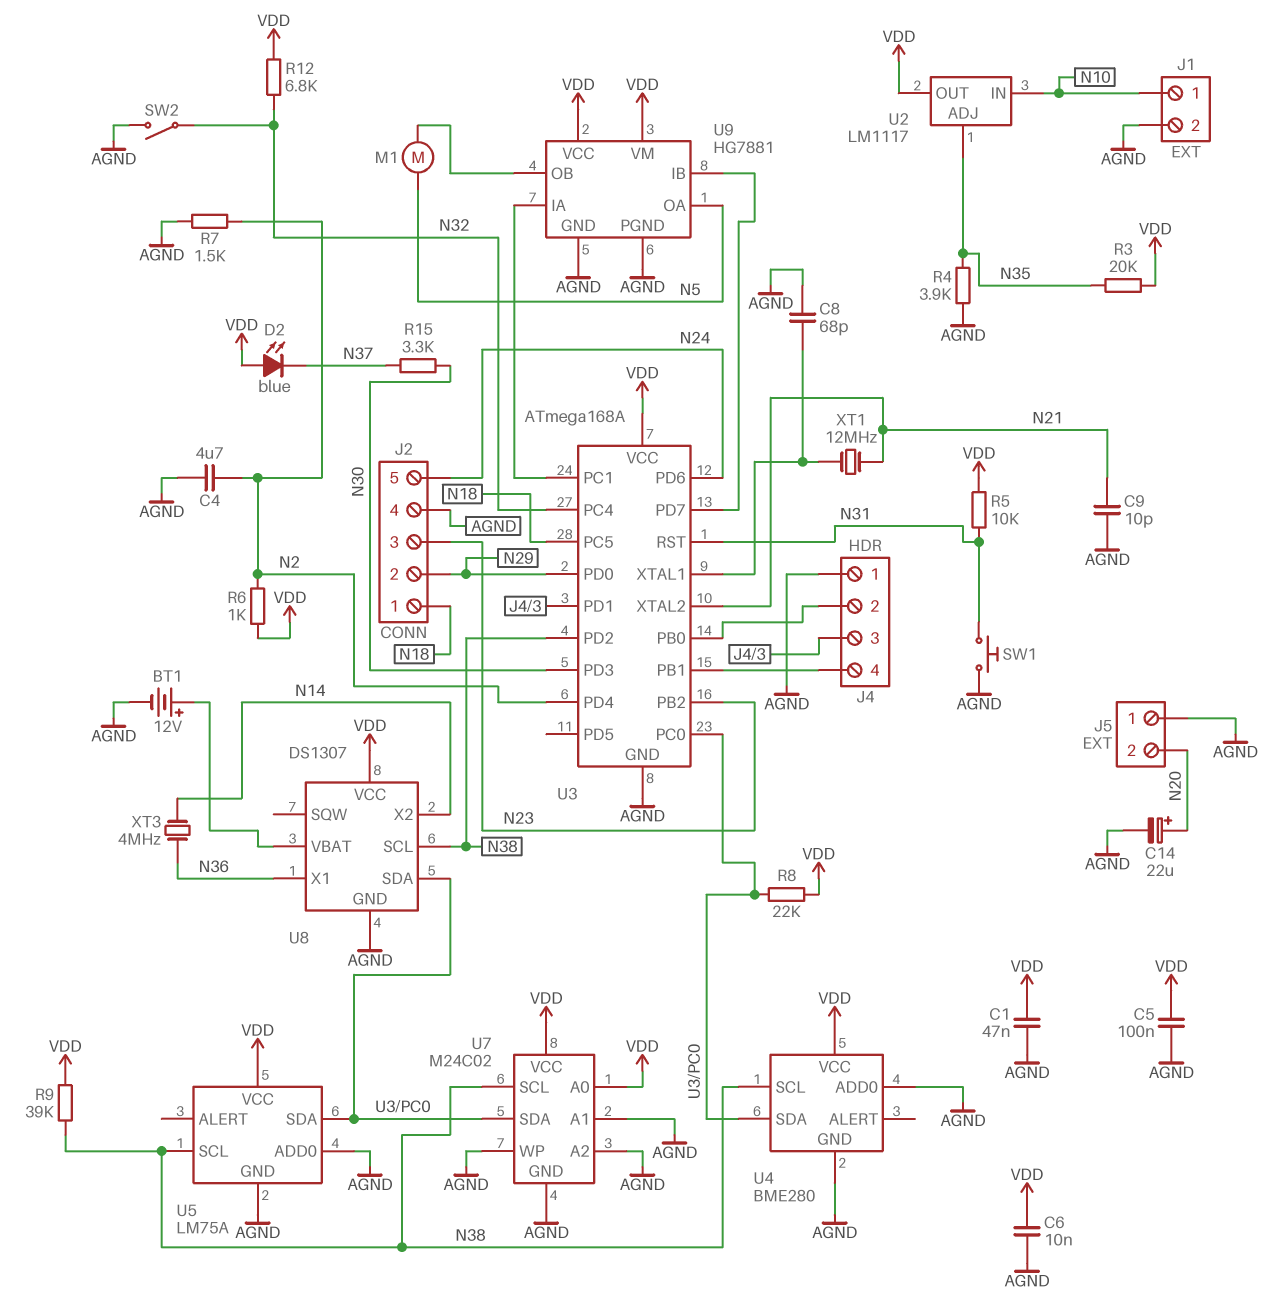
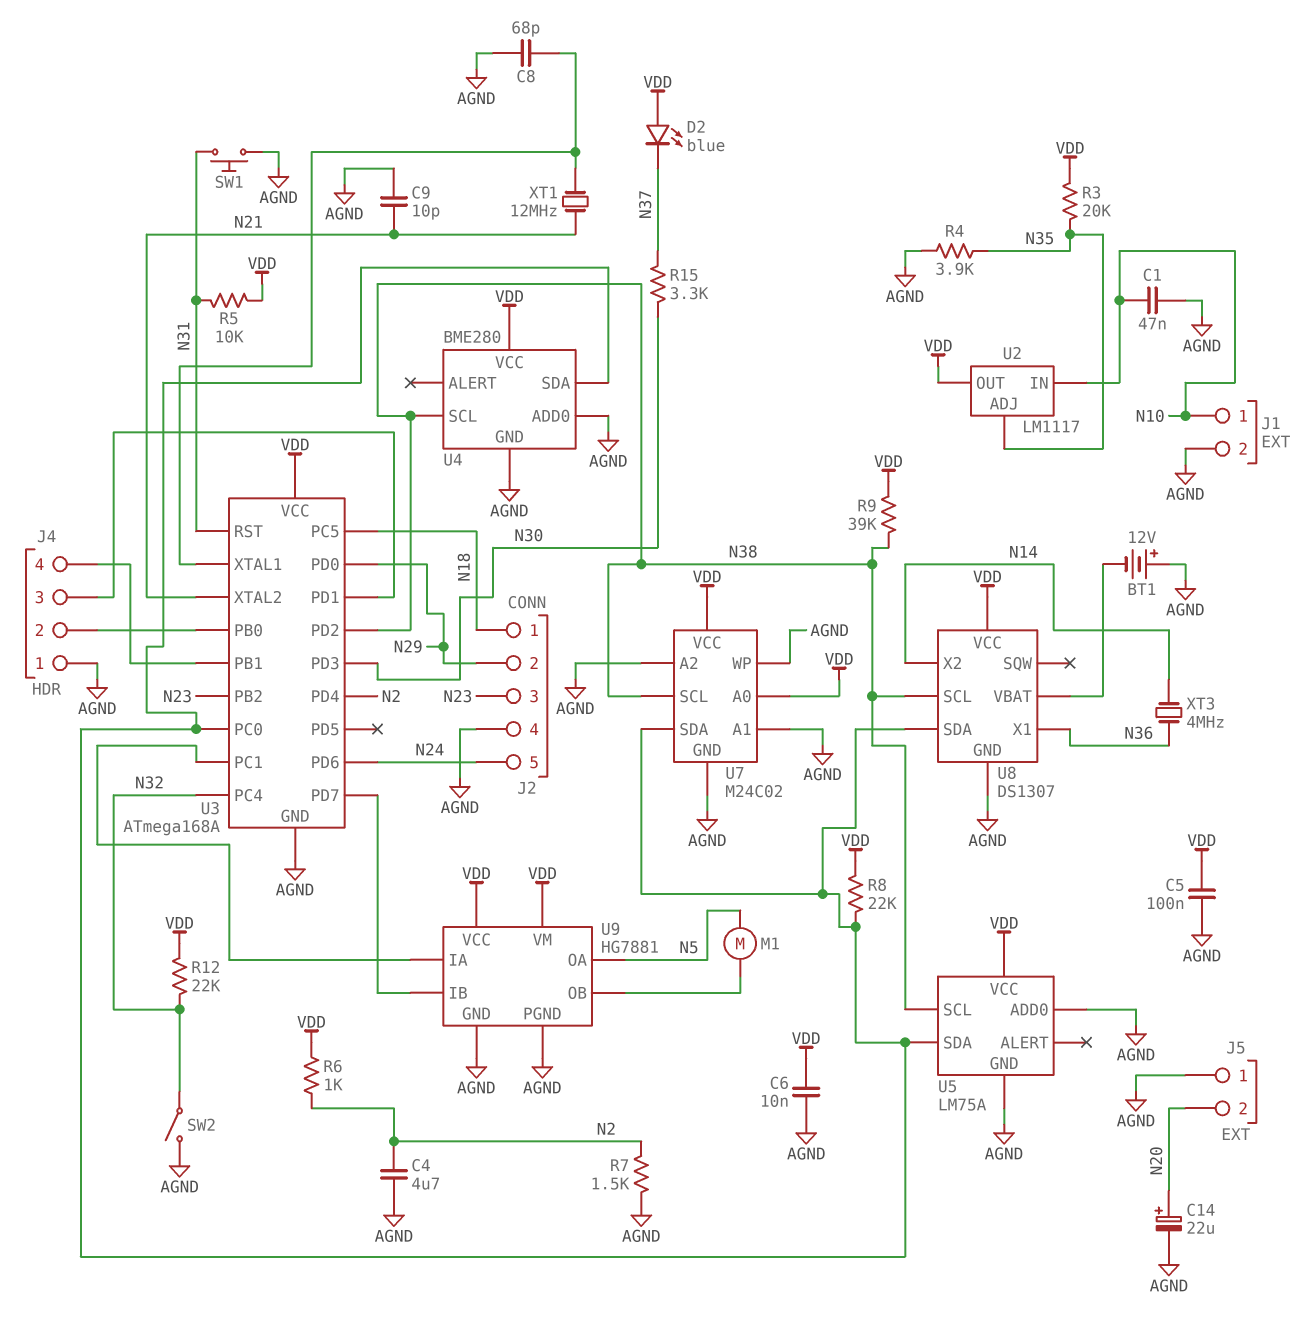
BT1: 12V (plus U8/VBAT, minus AGND) -> 12V (plus AGND, minus U8/VBAT)
C1: 47nF (AGND, VDD) -> 47nF (AGND, N10)
R12: 6.8k (N32, VDD) -> 22k (N32, VDD)

